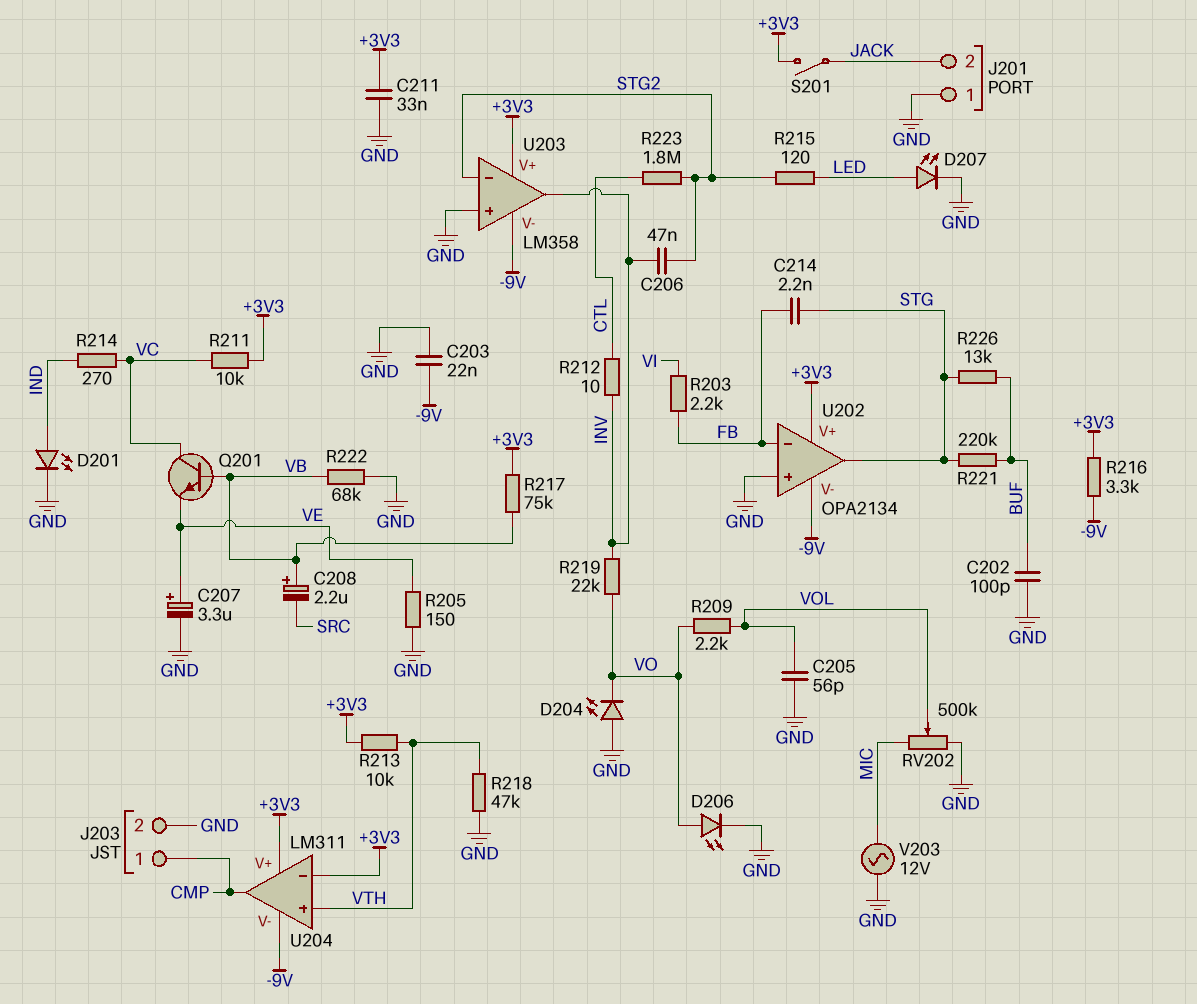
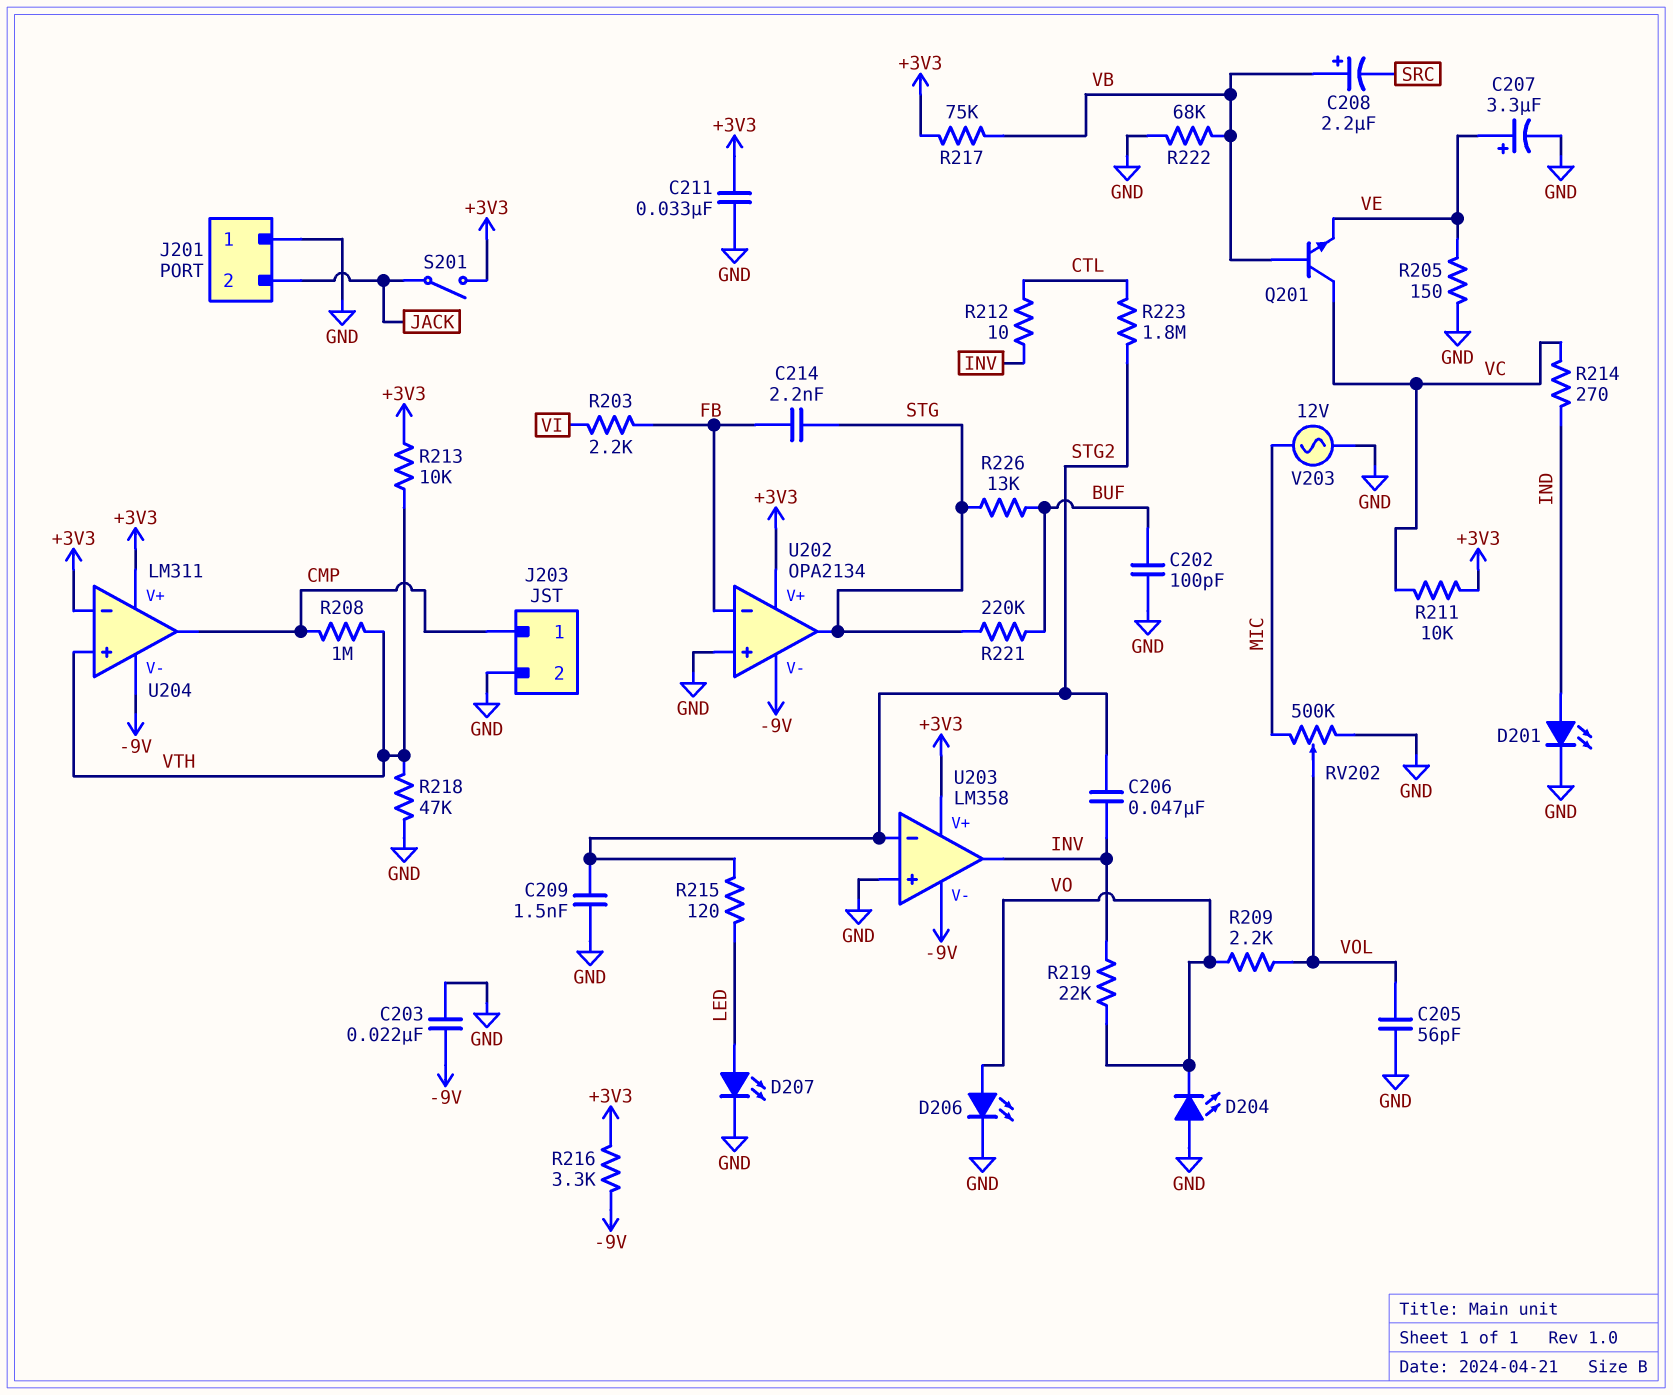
C209: none -> 1.5nF (GND, STG2)
R208: none -> 1M (CMP, VTH)

